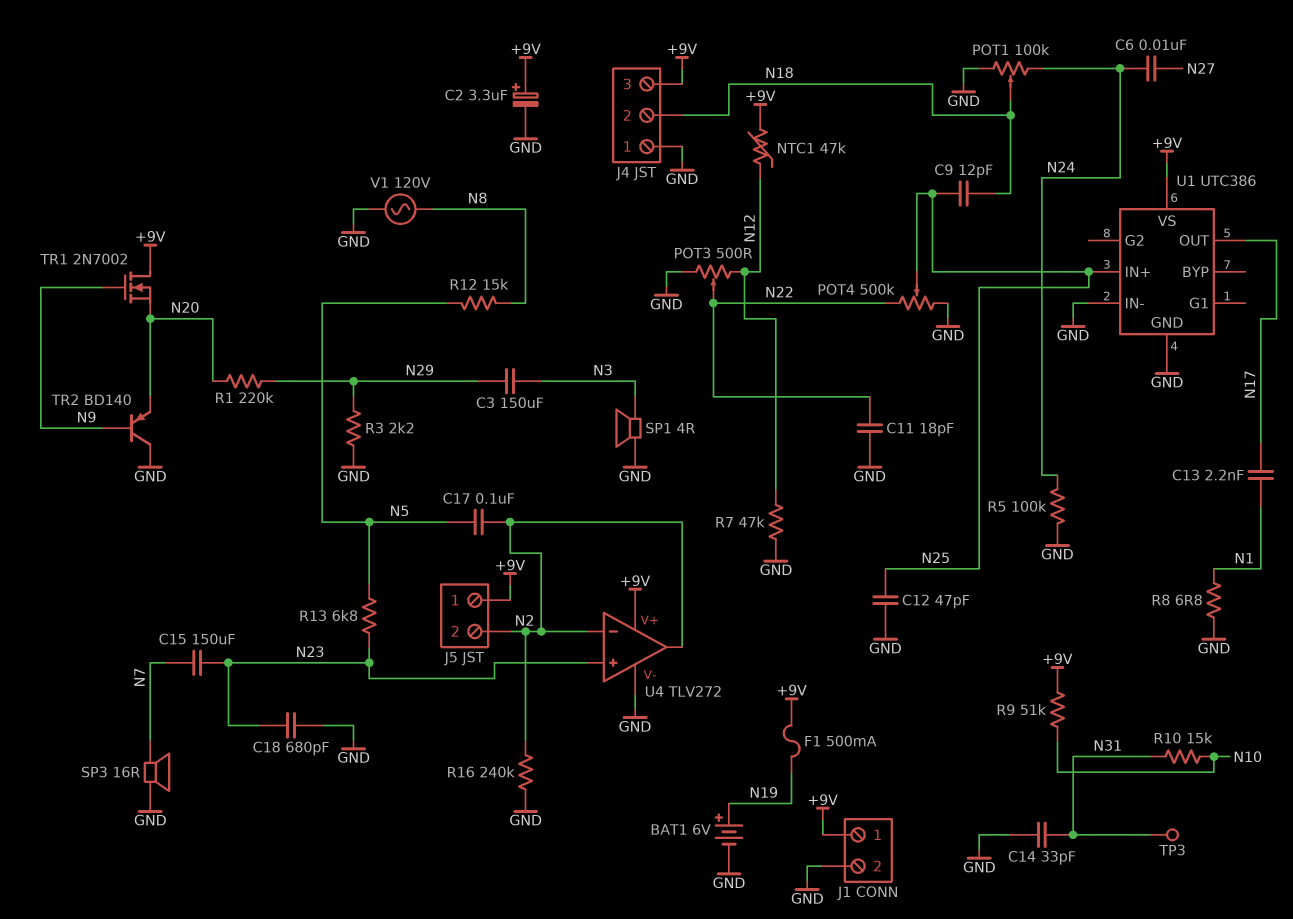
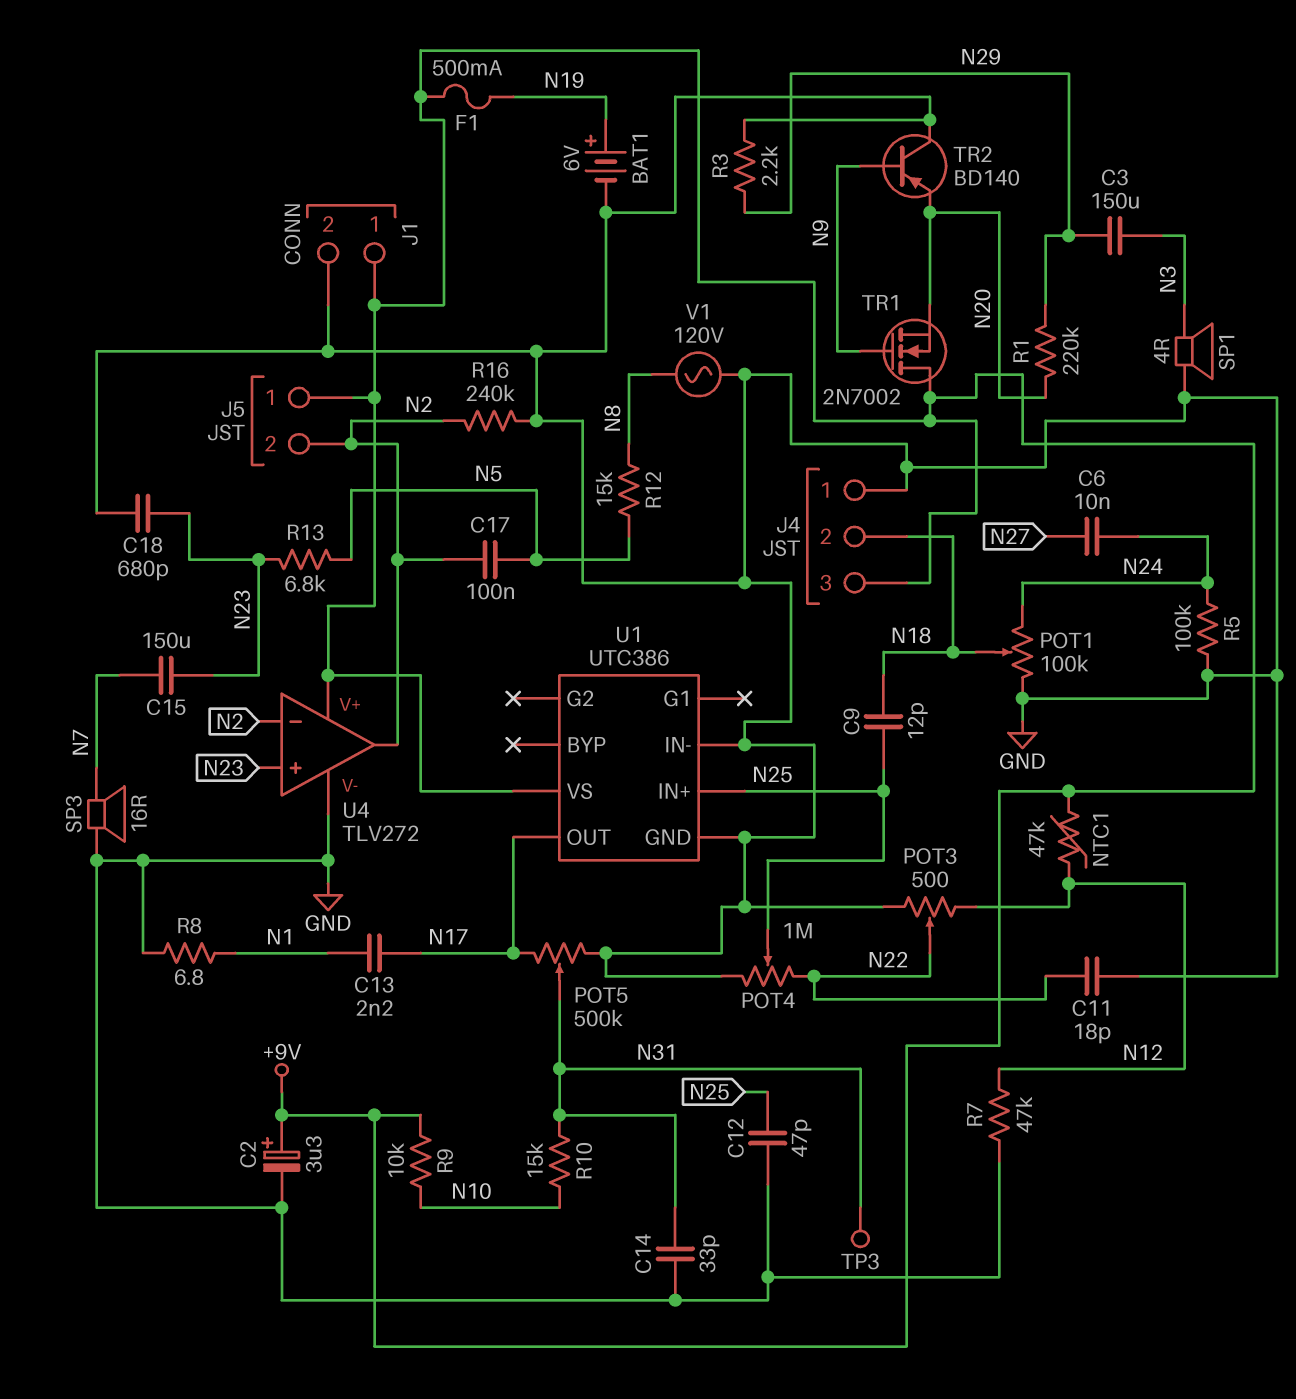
POT4: 500k (GND, N22, wiper N25) -> 1M (GND, N22, wiper N25)
POT5: none -> 500k (GND, N17, wiper N31)
R9: 51k (+9V, N10) -> 10k (+9V, N10)

